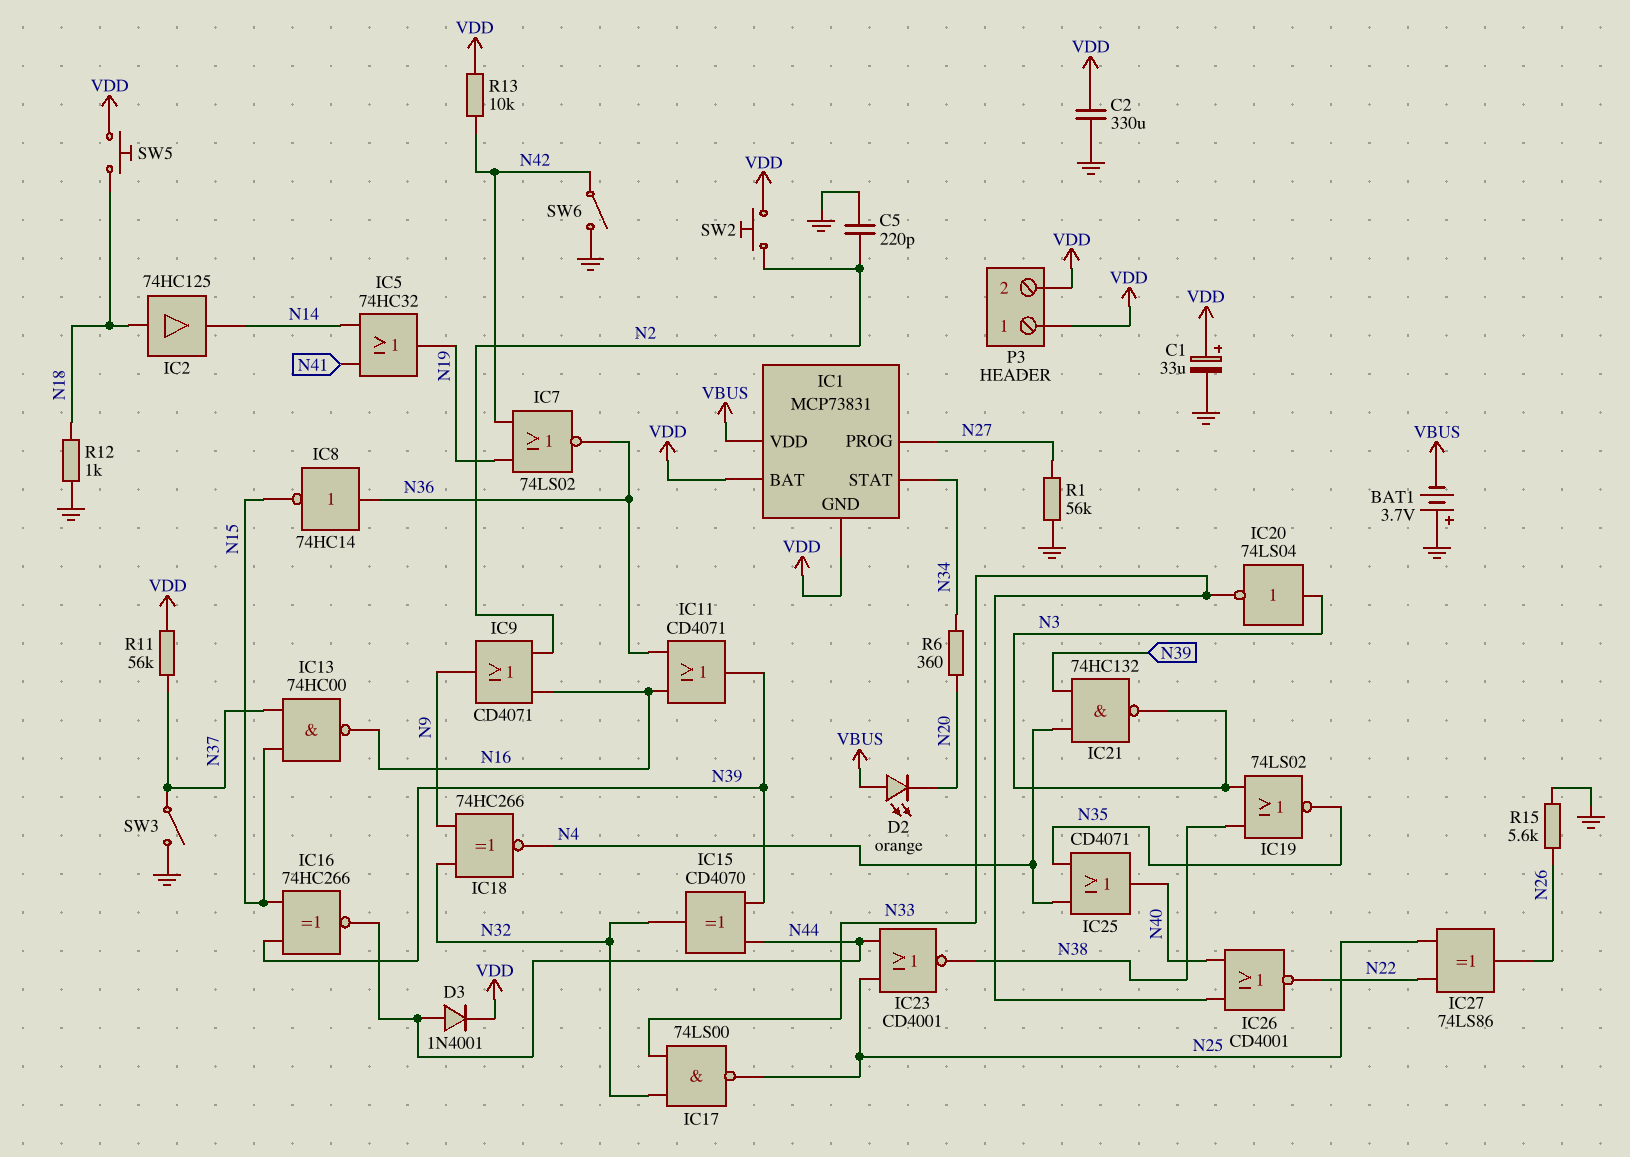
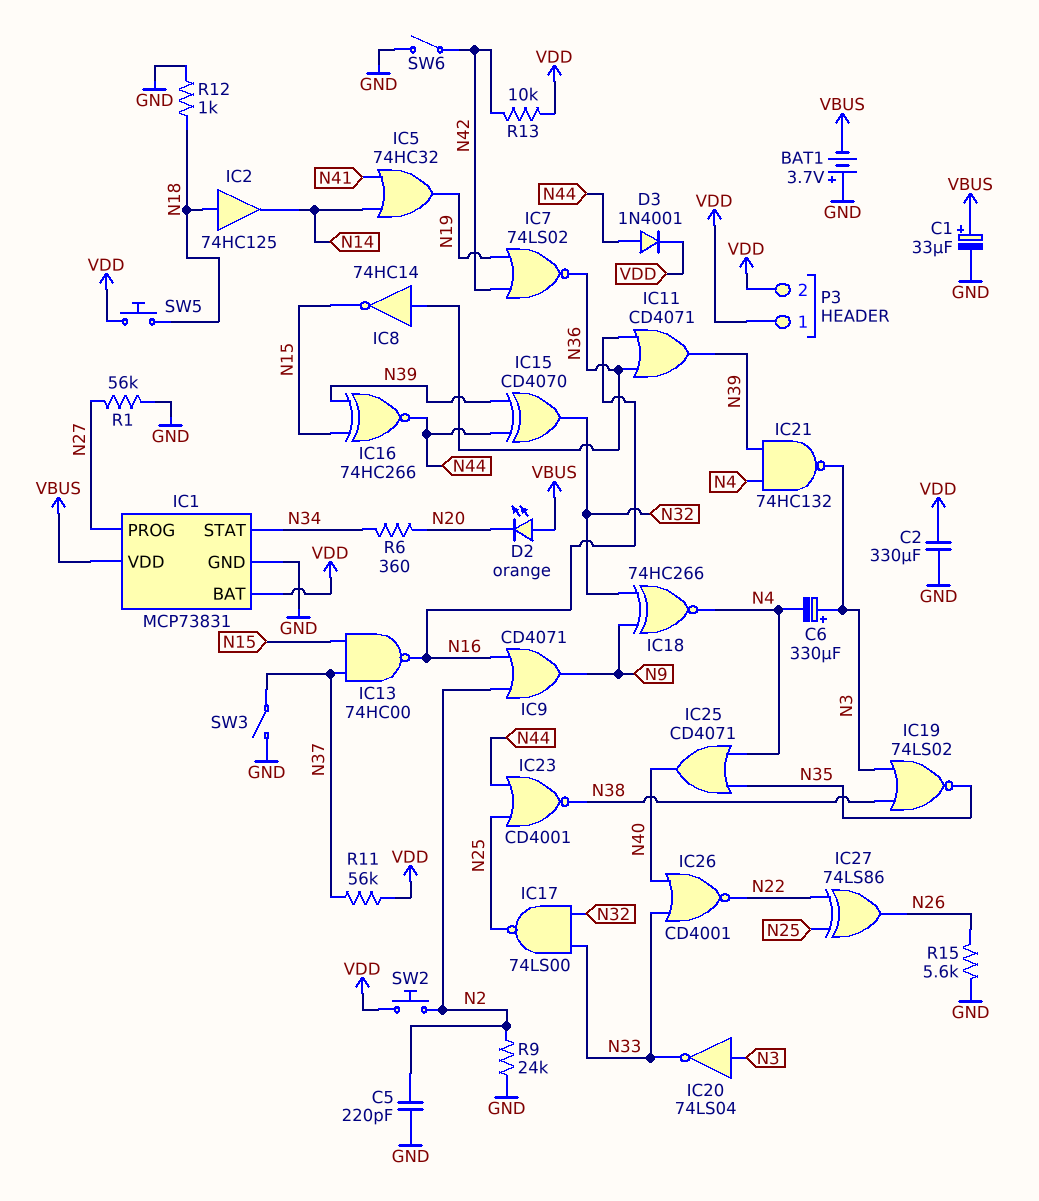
C1: 33uF (plus VDD, minus GND) -> 33uF (plus VBUS, minus GND)
C6: none -> 330uF (plus N3, minus N4)
IC1 pin GND: VDD -> GND
R9: none -> 24k (GND, N2)

